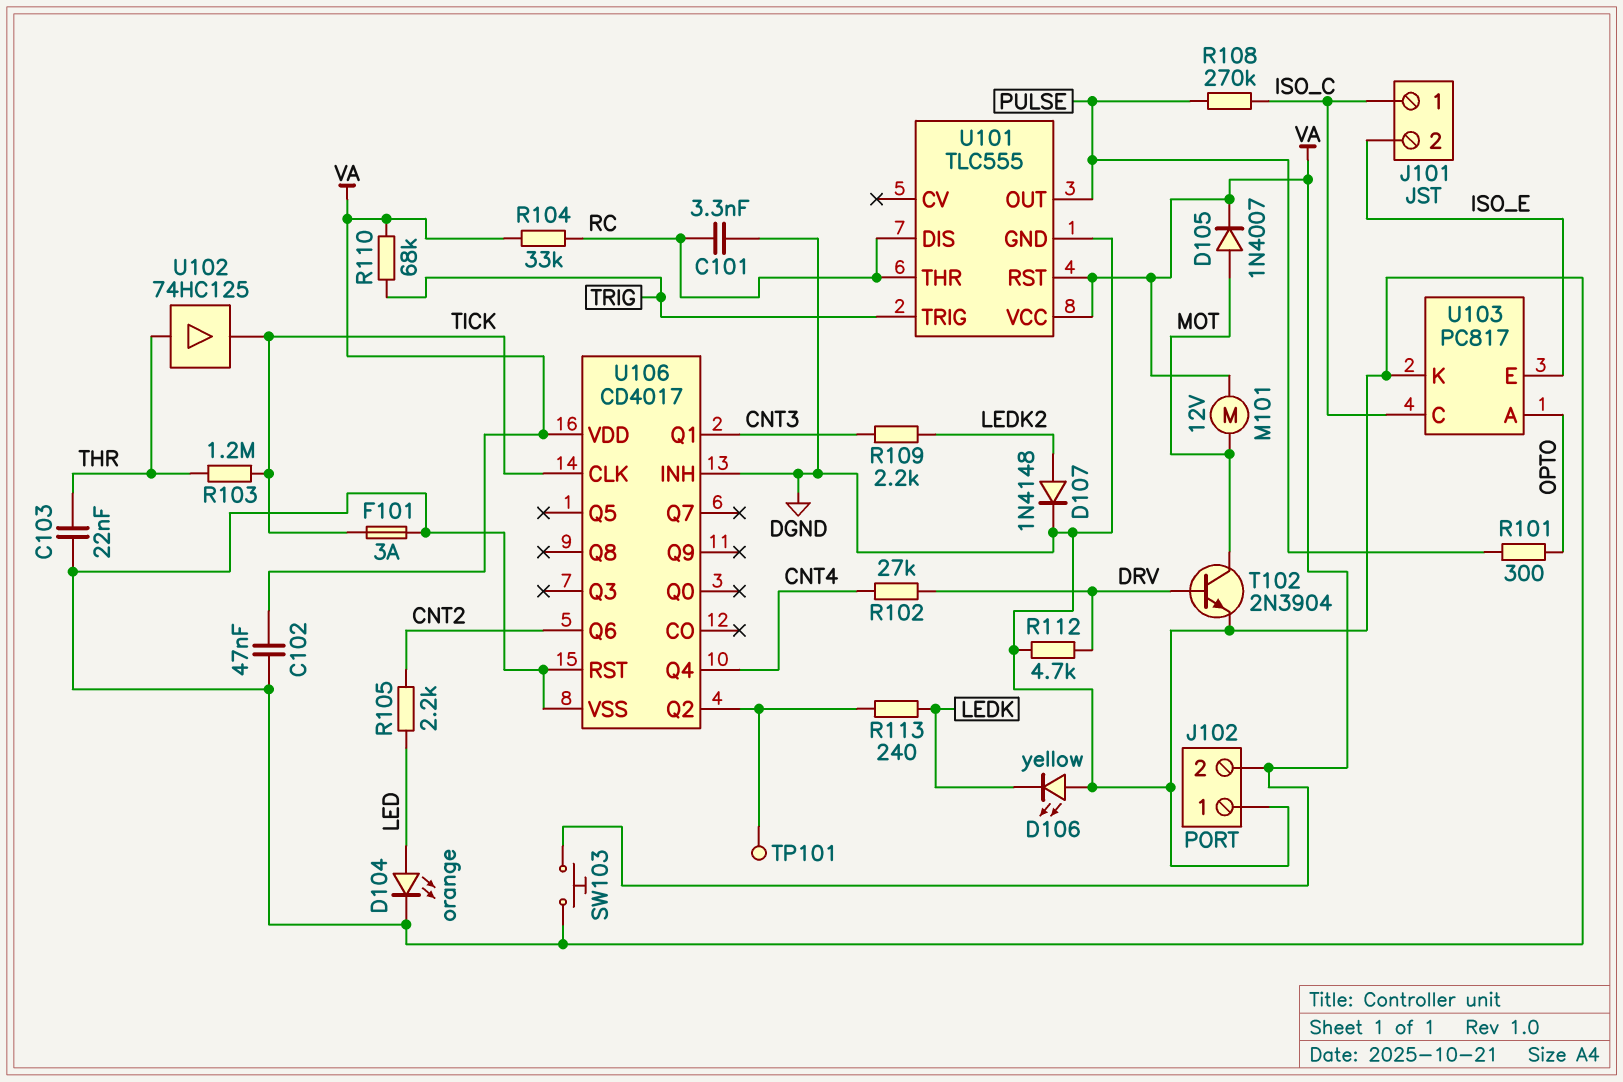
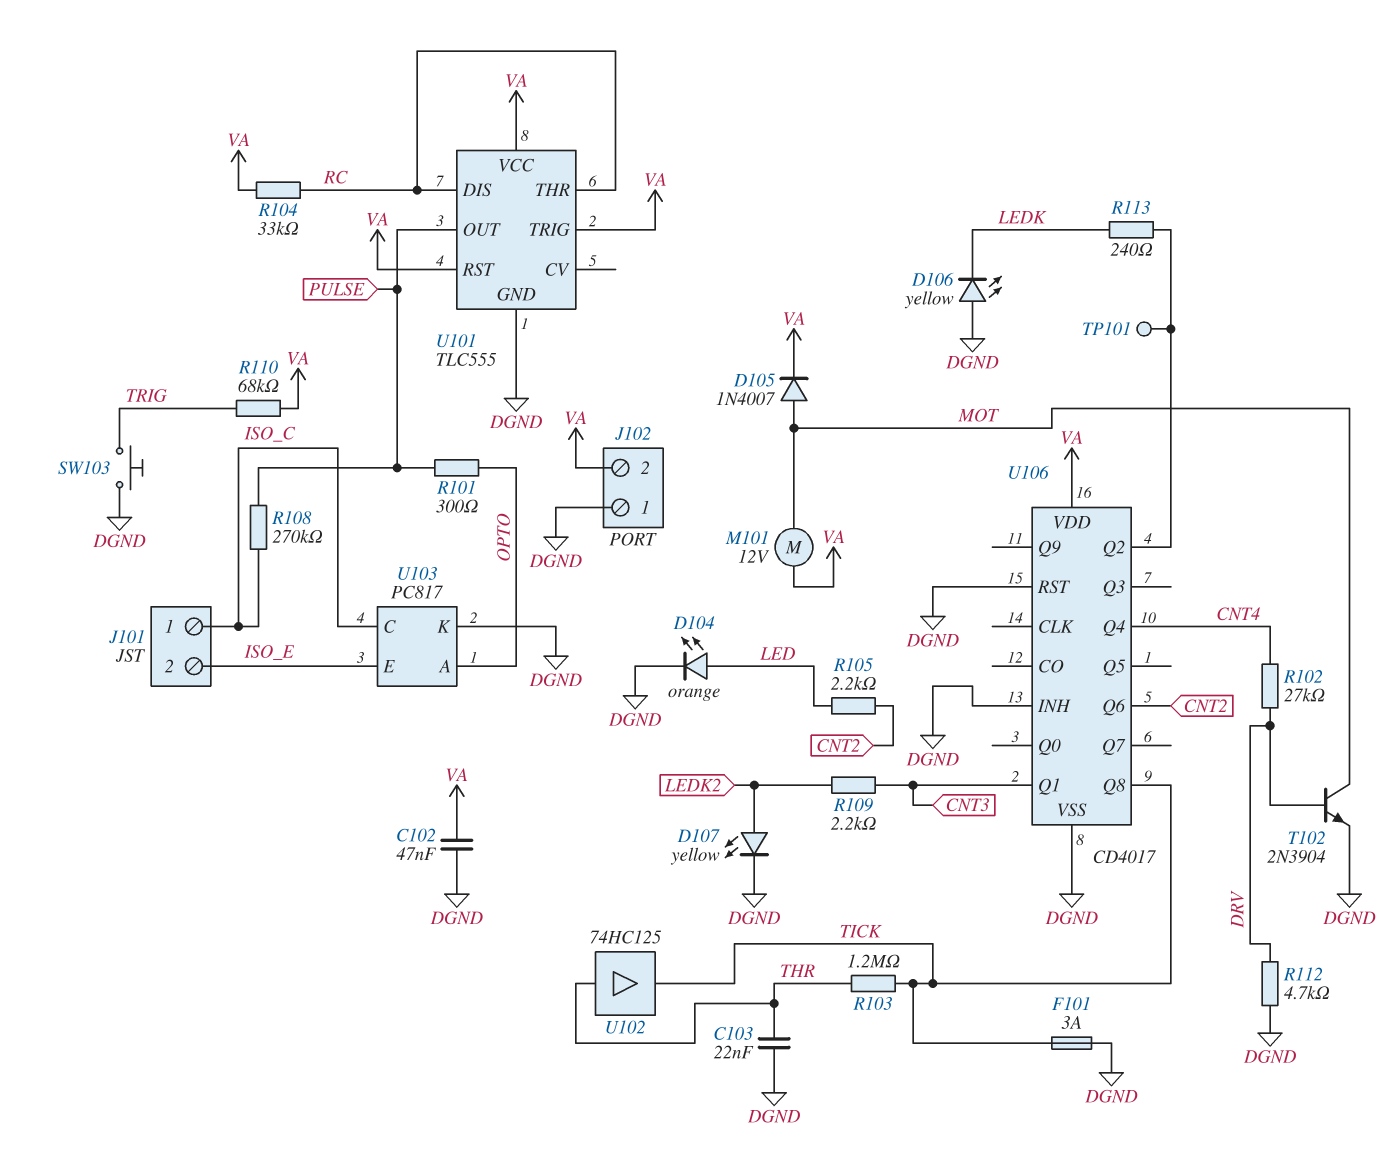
C101: 3.3nF (DGND, RC) -> none
D107: diode 1N4148 (A LEDK2, K DGND) -> LED yellow (A LEDK2, K DGND)
SW103: button (DGND, VA) -> button (DGND, TRIG)
U101 pin TRIG: TRIG -> VA
U106 pin CLK: TICK -> none
U106 pin Q8: none -> TICK

